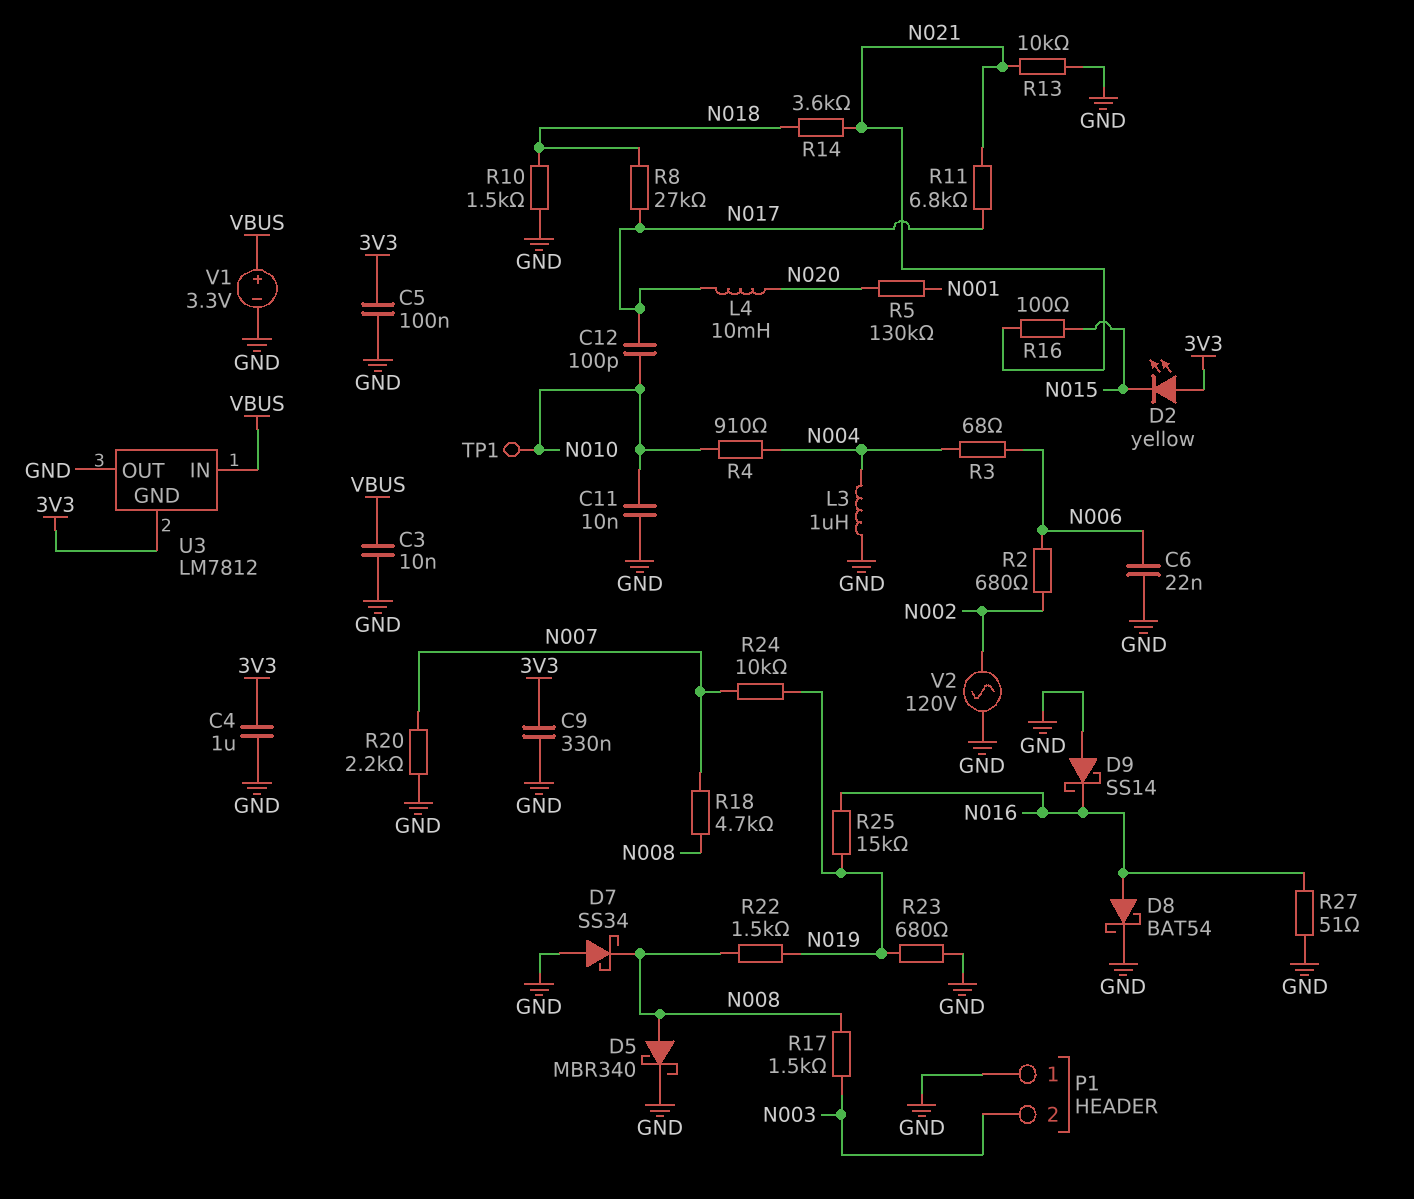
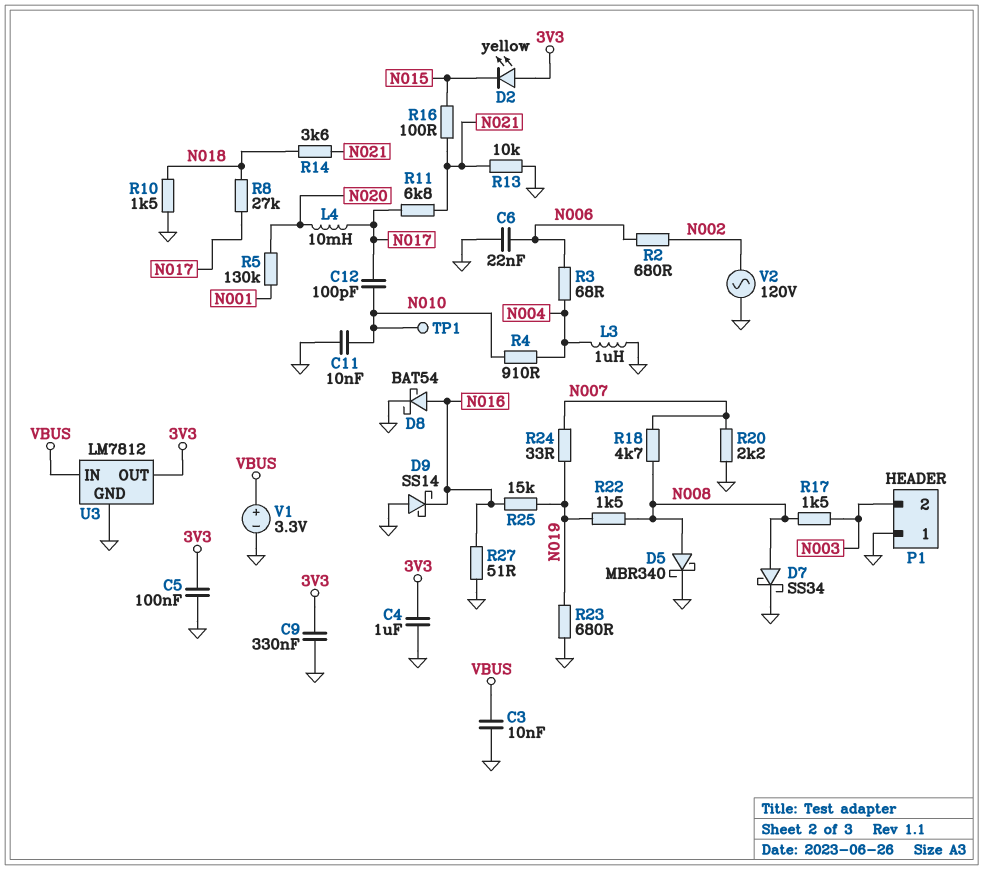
D7: schottky SS34 (A GND, K N008) -> schottky SS34 (A N008, K GND)
R24: 10k (N007, N019) -> 33 (N007, N019)
U3 pin GND: 3V3 -> GND
U3 pin OUT: GND -> 3V3

